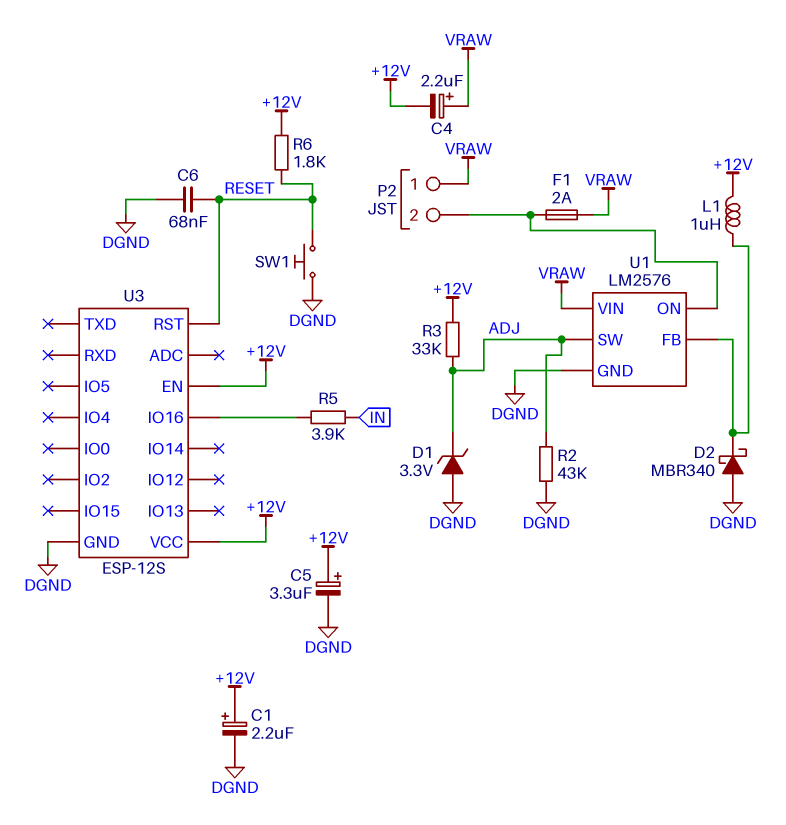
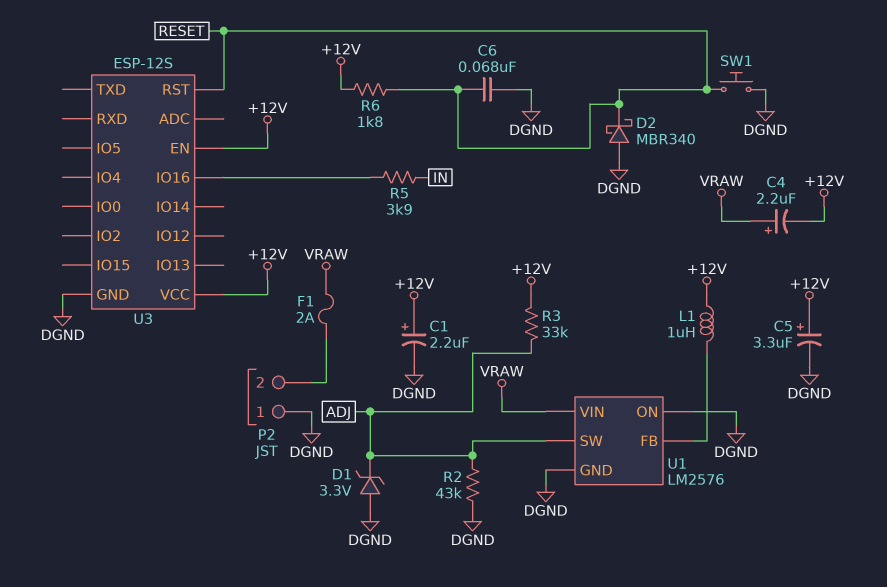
D2: schottky MBR340 (A DGND, K U1/FB) -> schottky MBR340 (A DGND, K RESET)
P2 pin 1: VRAW -> DGND
U1 pin ON: P2/2 -> DGND

